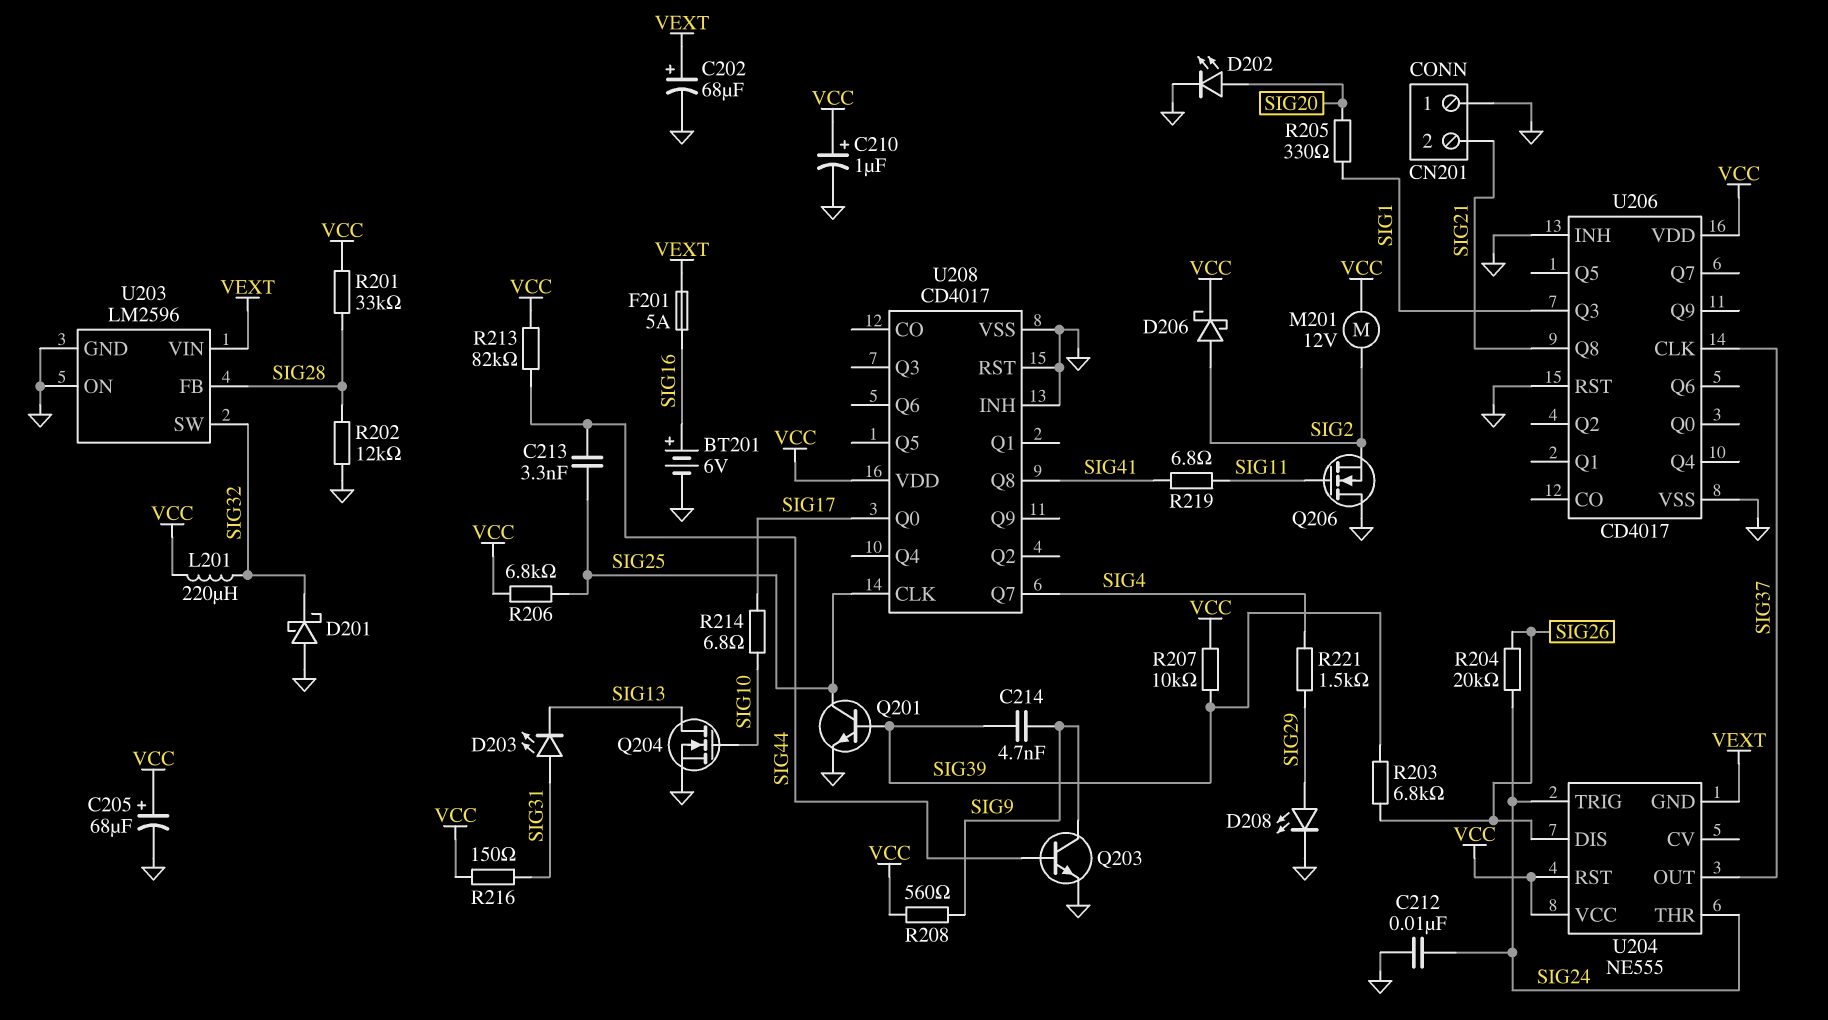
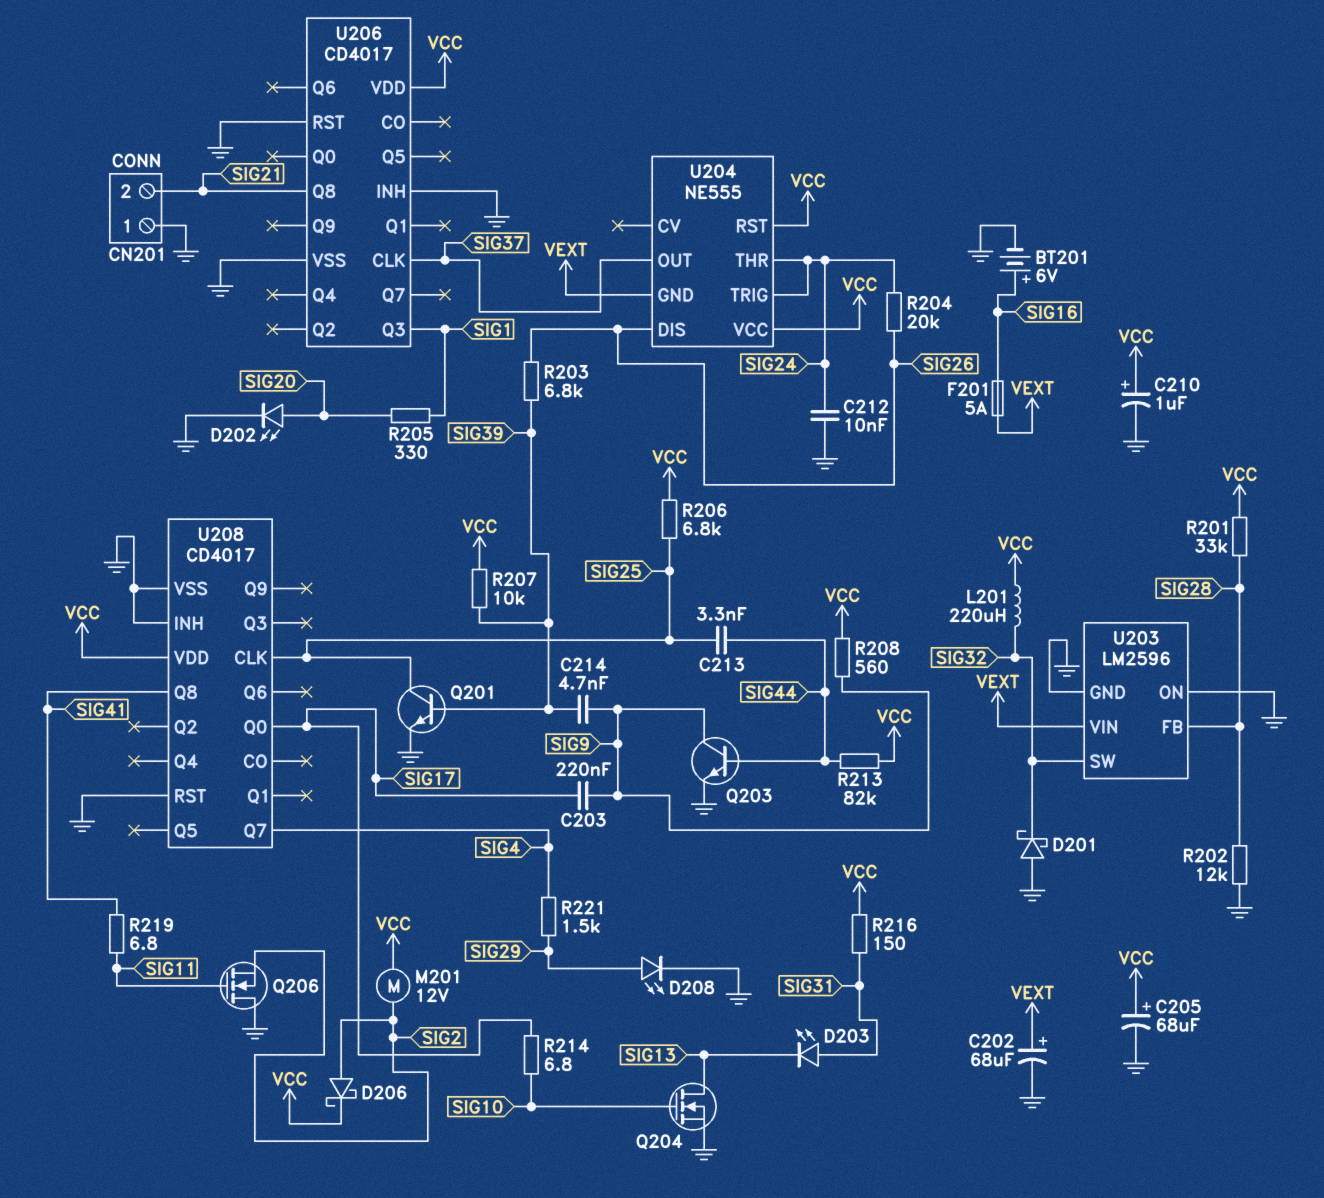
C203: none -> 220nF (SIG9, SIG17)

